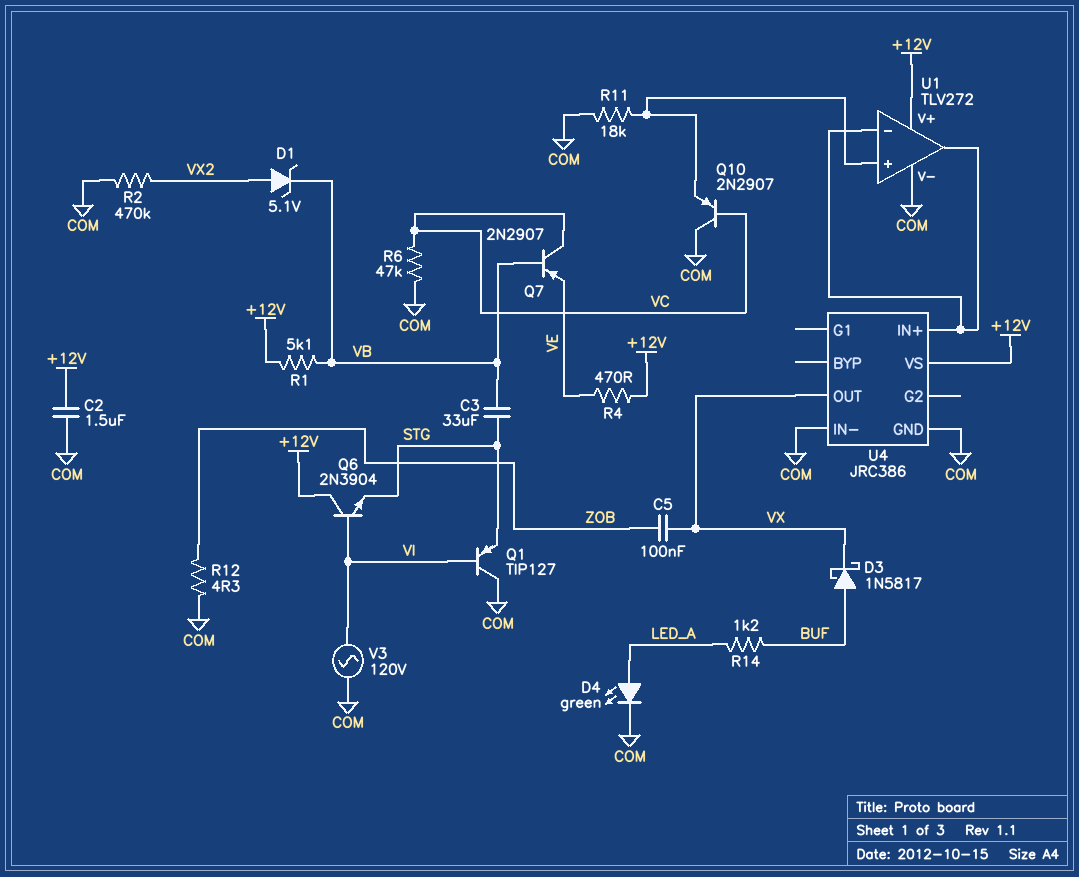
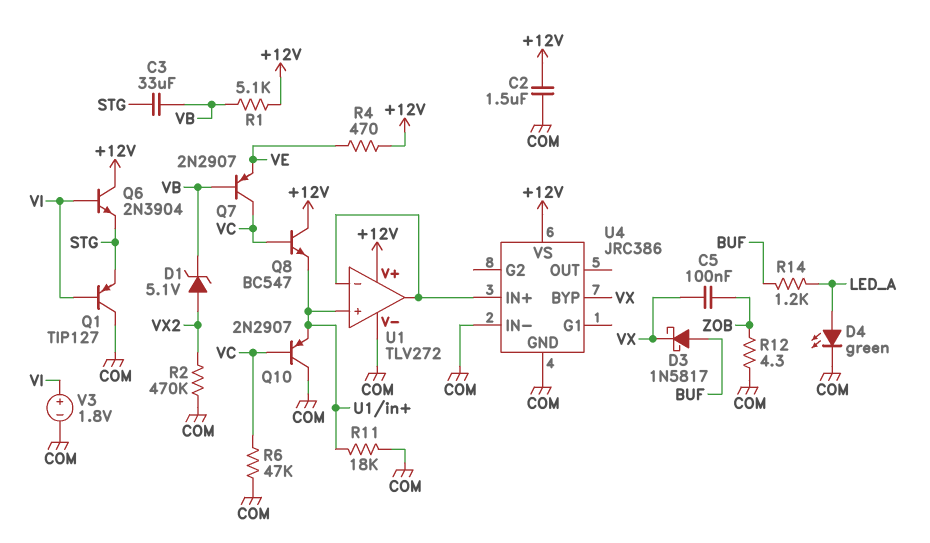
Q8: none -> NPN BC547 (B VC, C +12V, E U1/in+)
U4 pin BYP: none -> VX
U4 pin OUT: VX -> none
V3: AC 120V (COM, VI) -> 1.8V (plus VI, minus COM)

